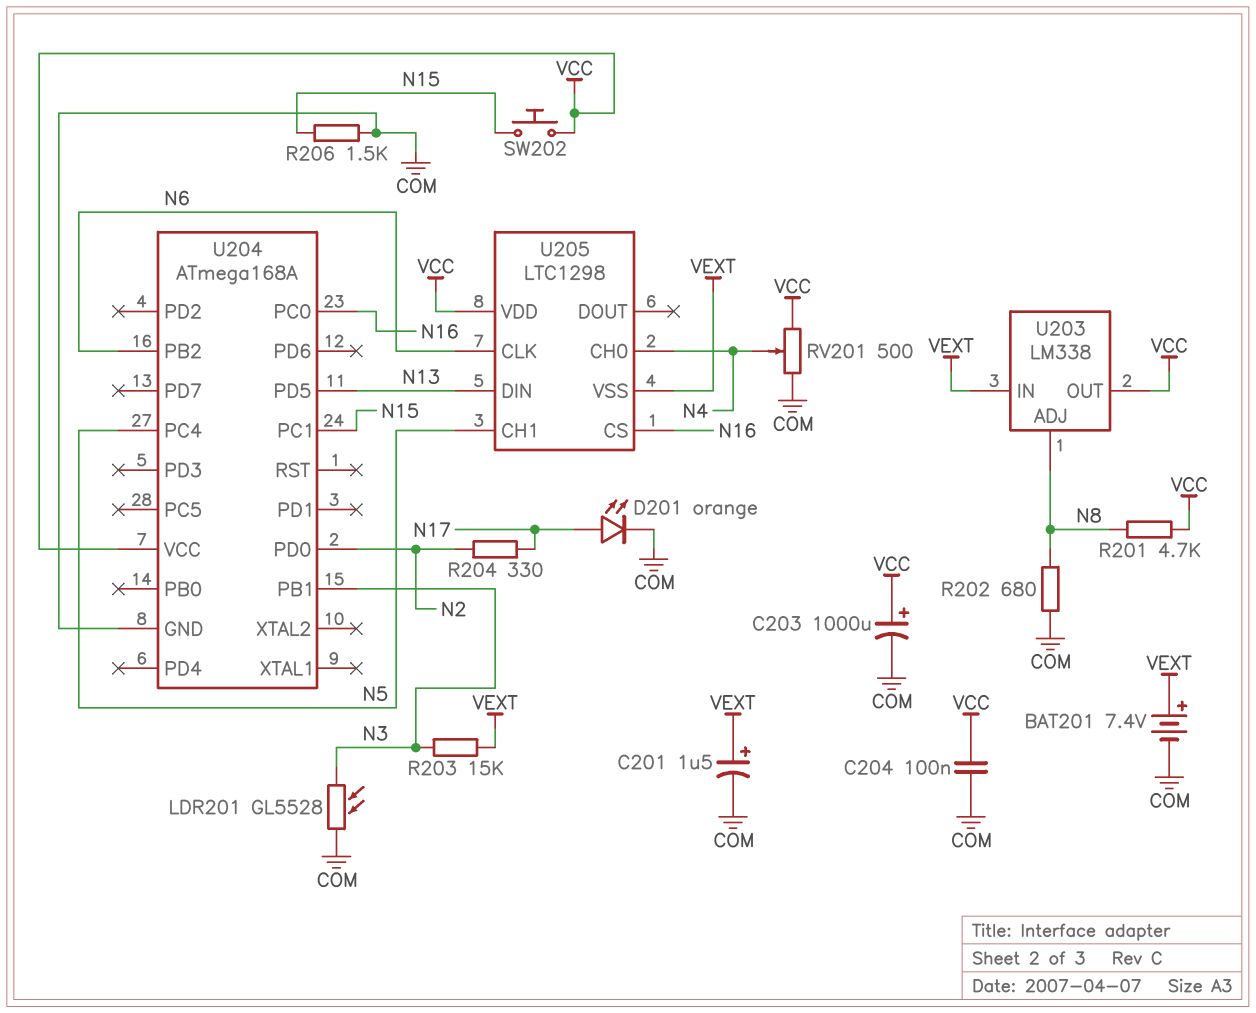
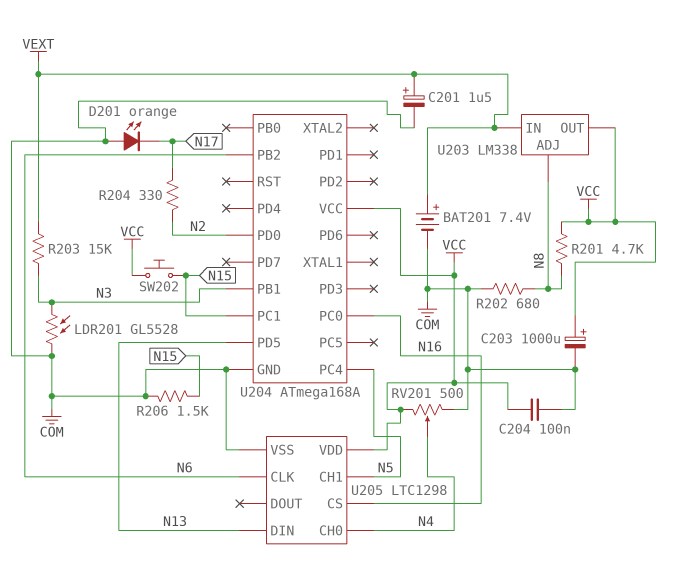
D201: LED orange (A N17, K COM) -> LED orange (A COM, K N17)
U205 pin VSS: VEXT -> COM

